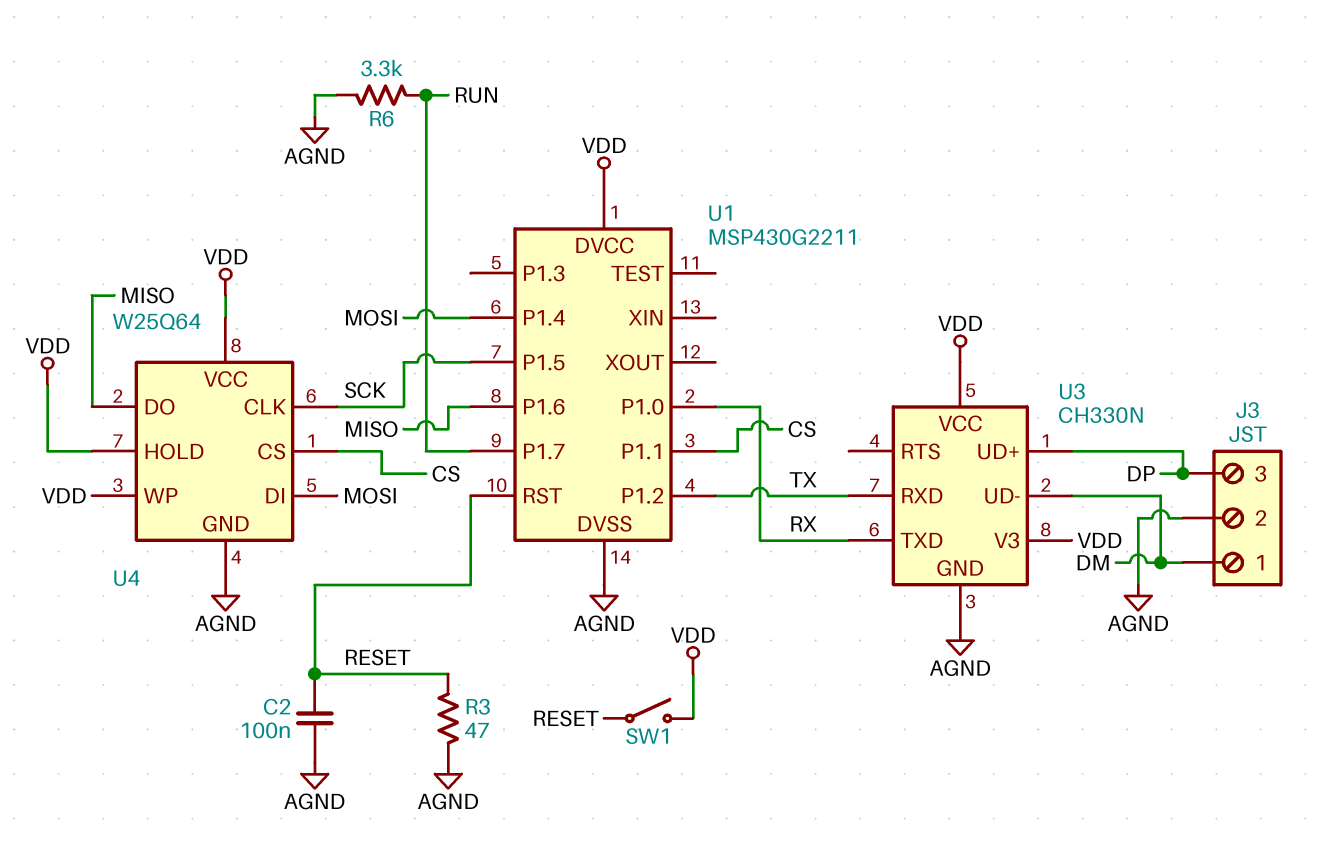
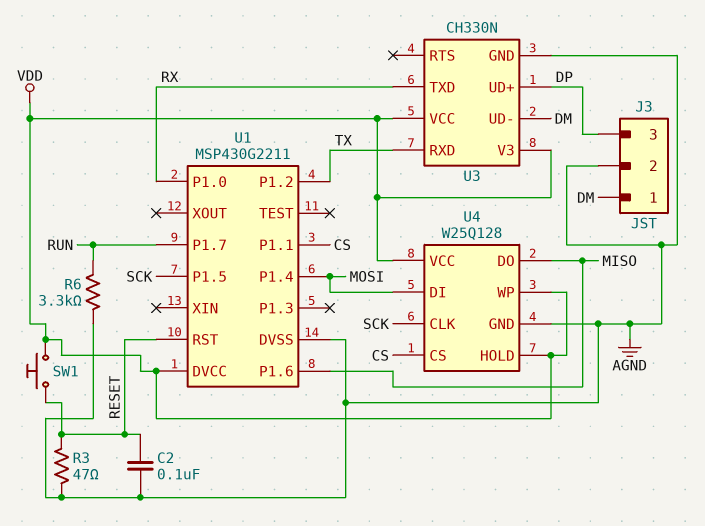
SW1: switch (RESET, VDD) -> button (RESET, VDD)
U4: W25Q64 -> W25Q128

